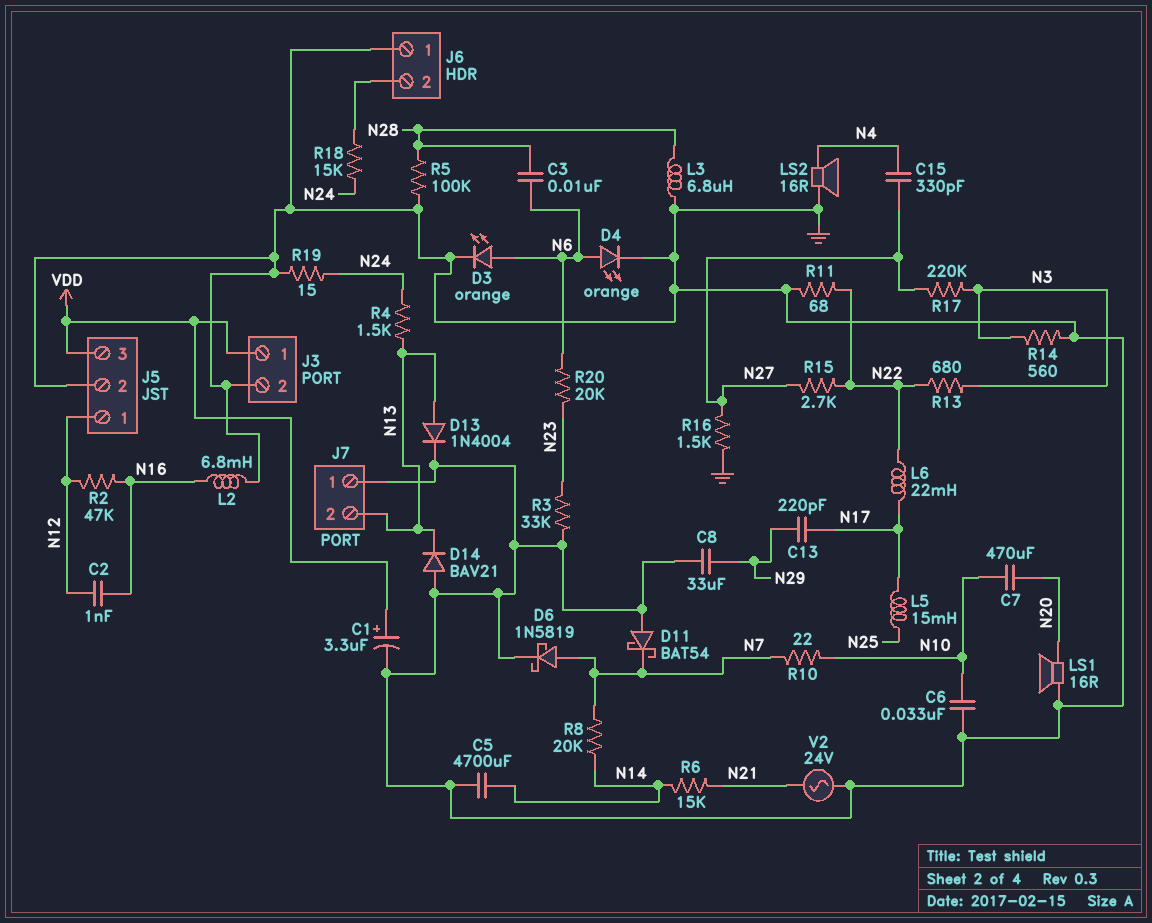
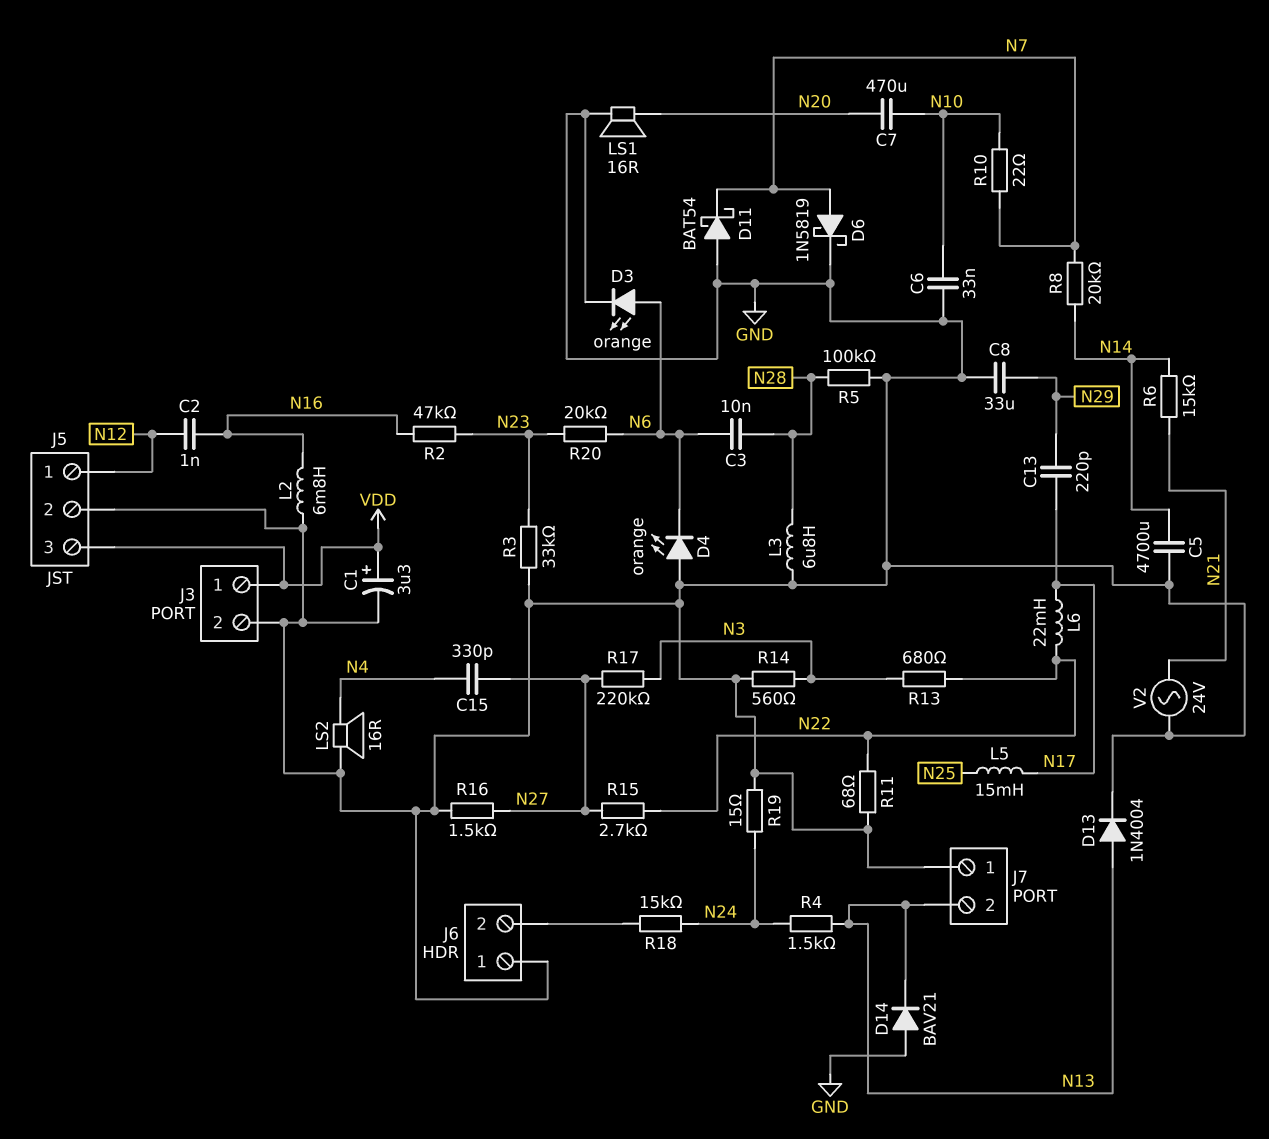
D4: LED orange (A N6, K GND) -> LED orange (A GND, K N6)
R2: 47k (N12, N16) -> 47k (N16, N23)

